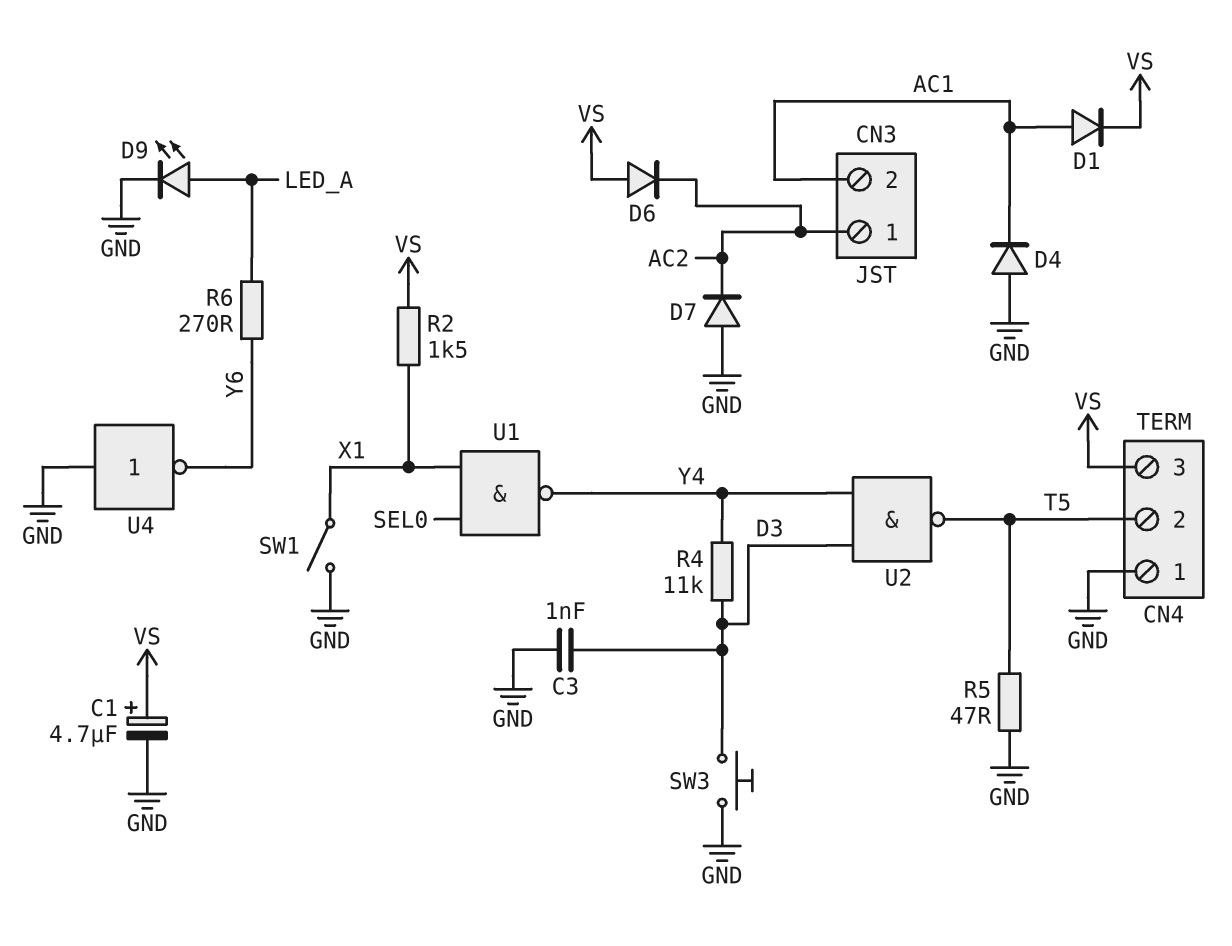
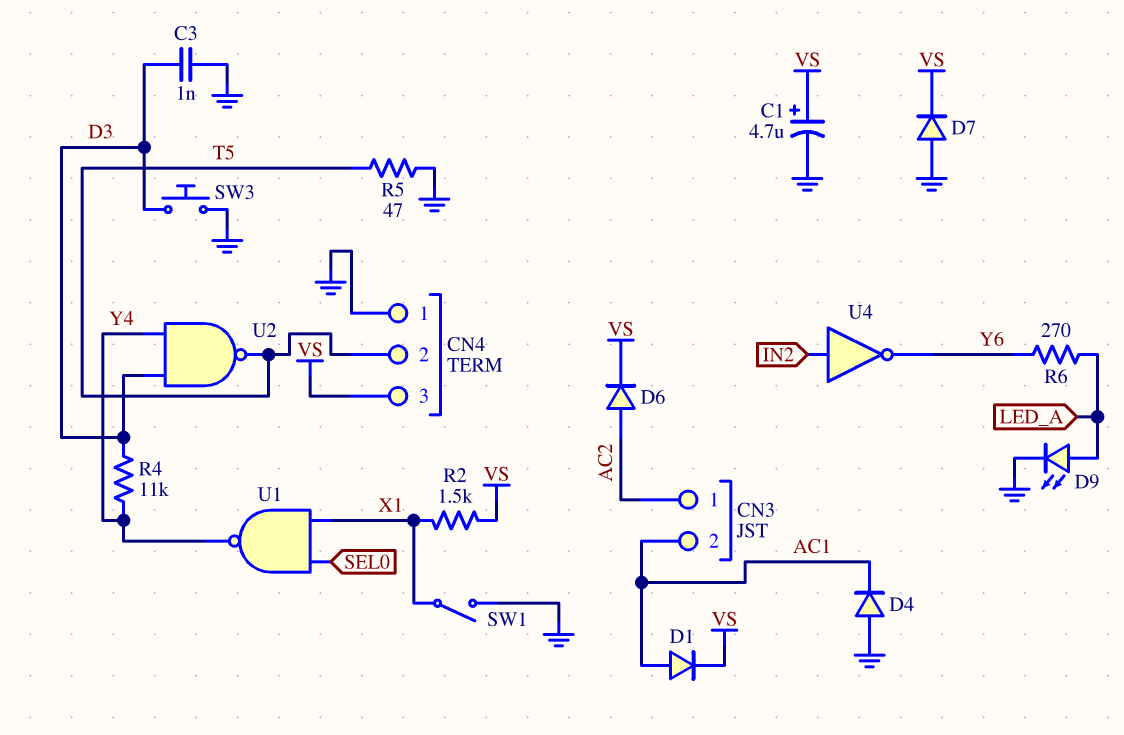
D6: diode (A VS, K AC2) -> diode (A AC2, K VS)
D7: diode (A GND, K AC2) -> diode (A GND, K VS)
U4: NOT (in GND, out Y6) -> NOT (in IN2, out Y6)

